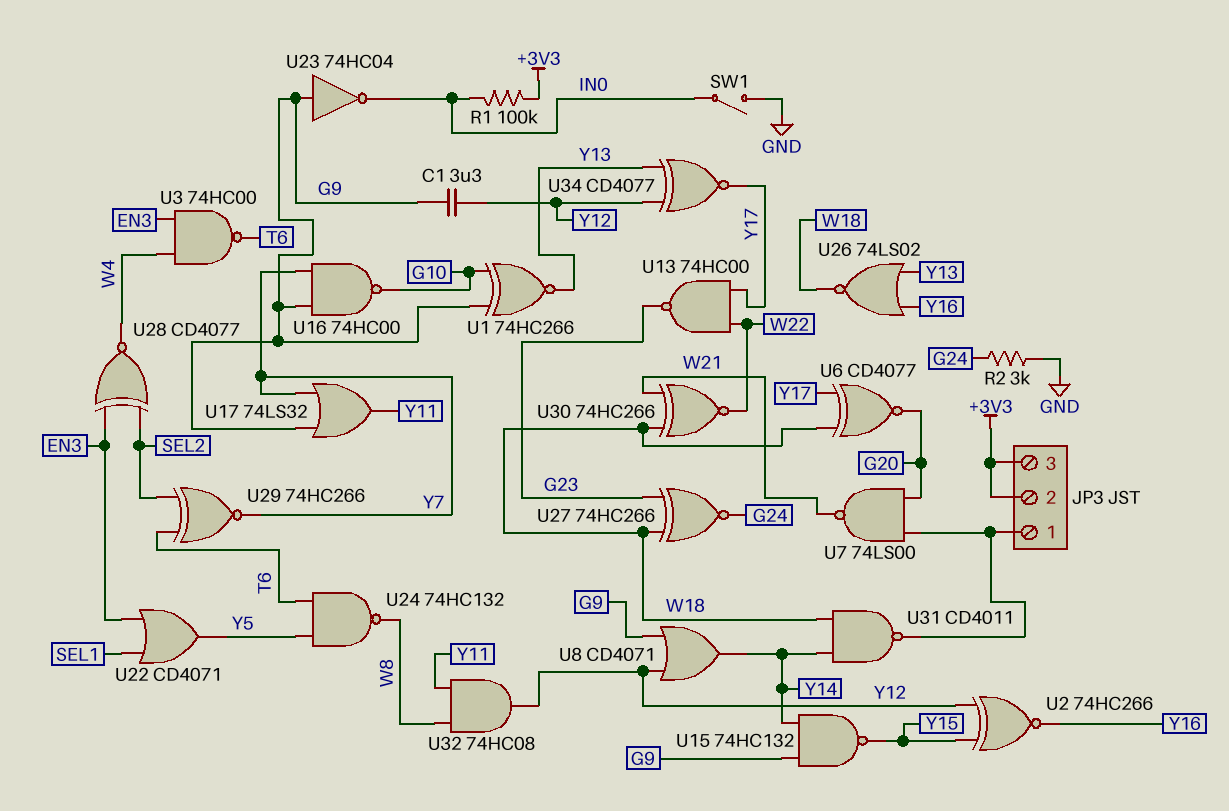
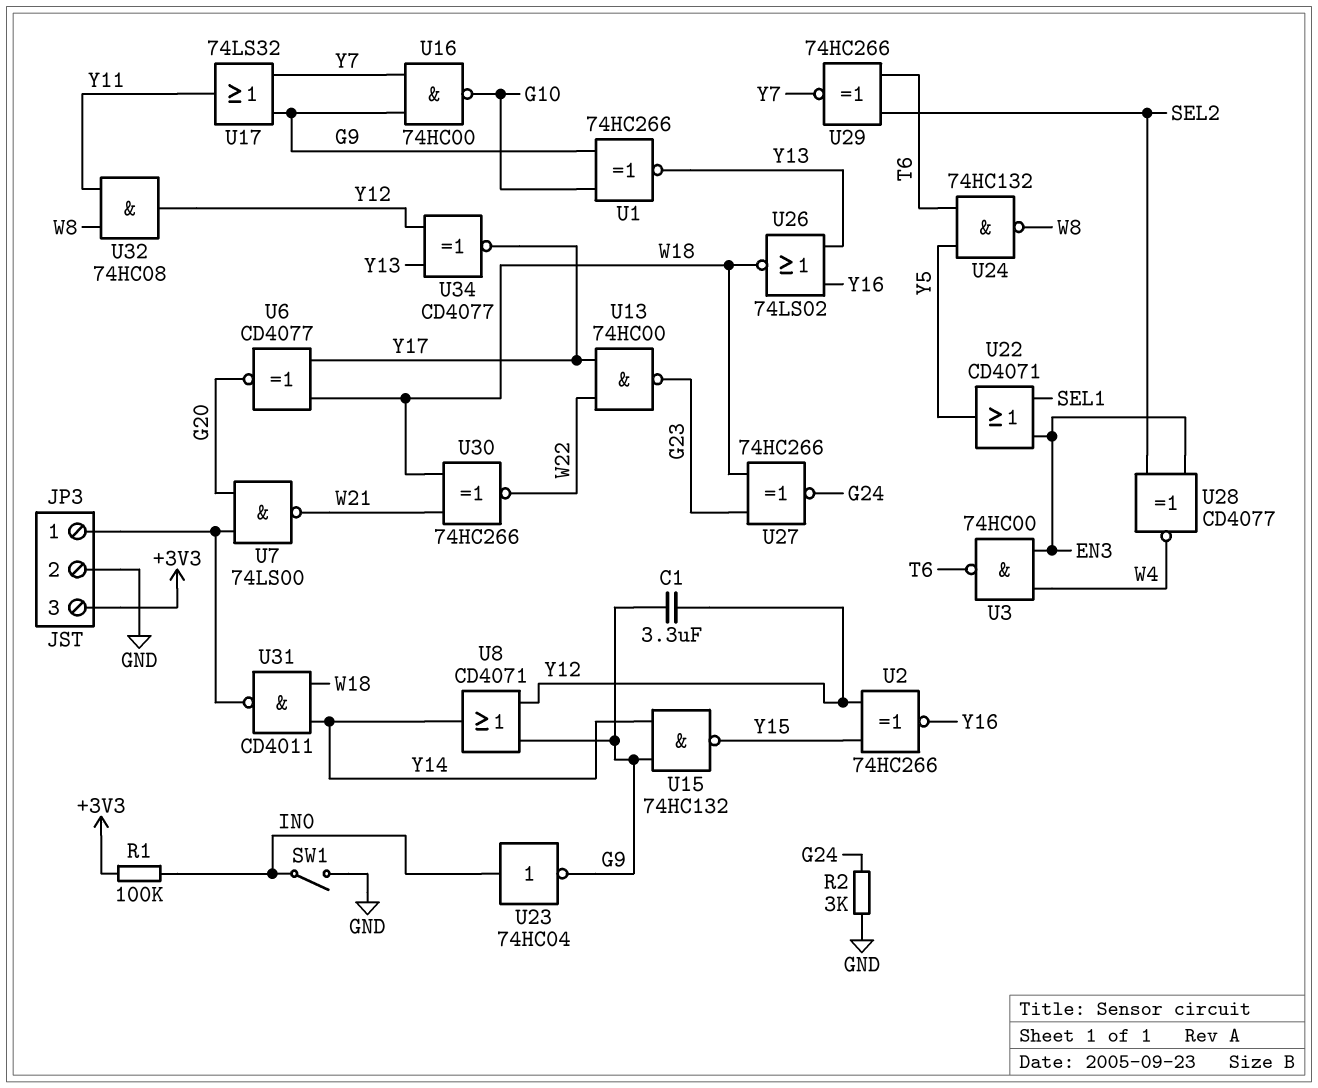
JP3 pin 2: +3V3 -> GND
U23: NOT 74HC04 (in G9, out IN0) -> NOT 74HC04 (in IN0, out G9)

